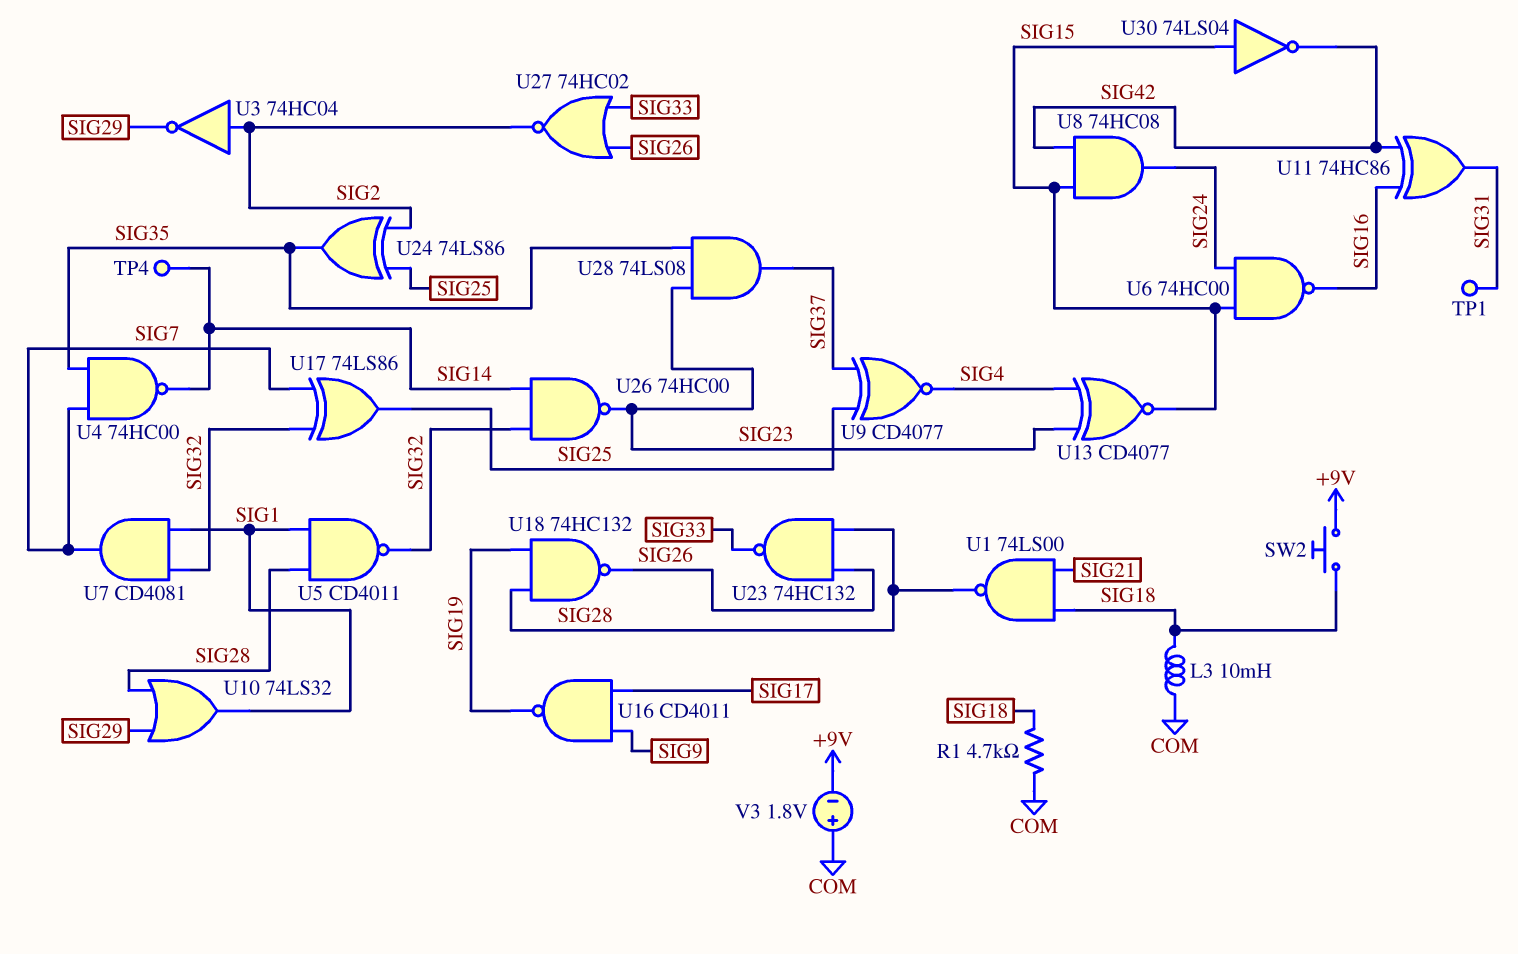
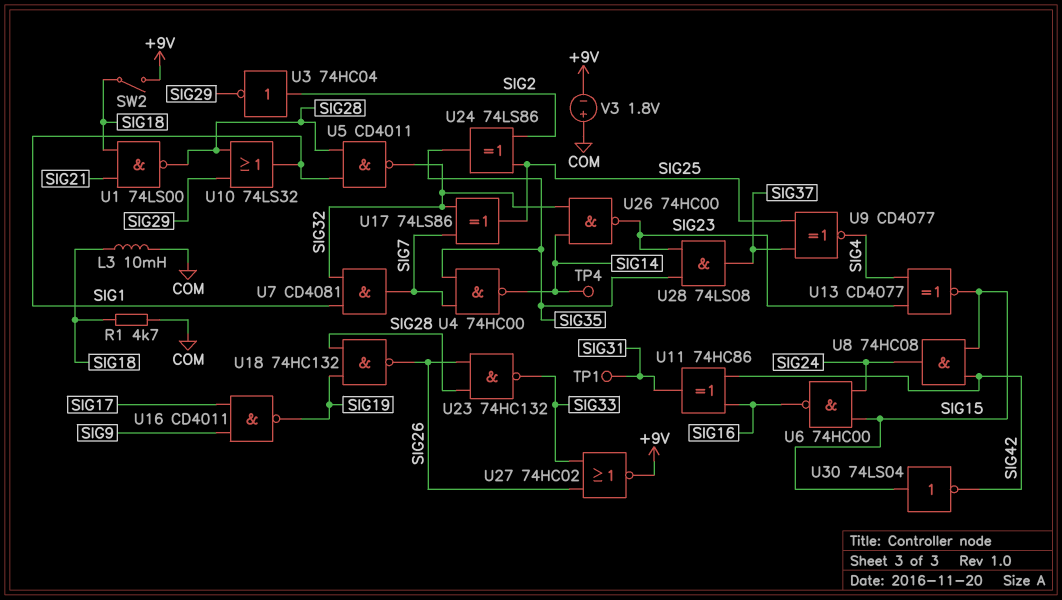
SW2: button (+9V, SIG18) -> switch (+9V, SIG18)
U27: NOR 74HC02 (in SIG26, in SIG33, out SIG2) -> NOR 74HC02 (in SIG26, in SIG33, out +9V)

